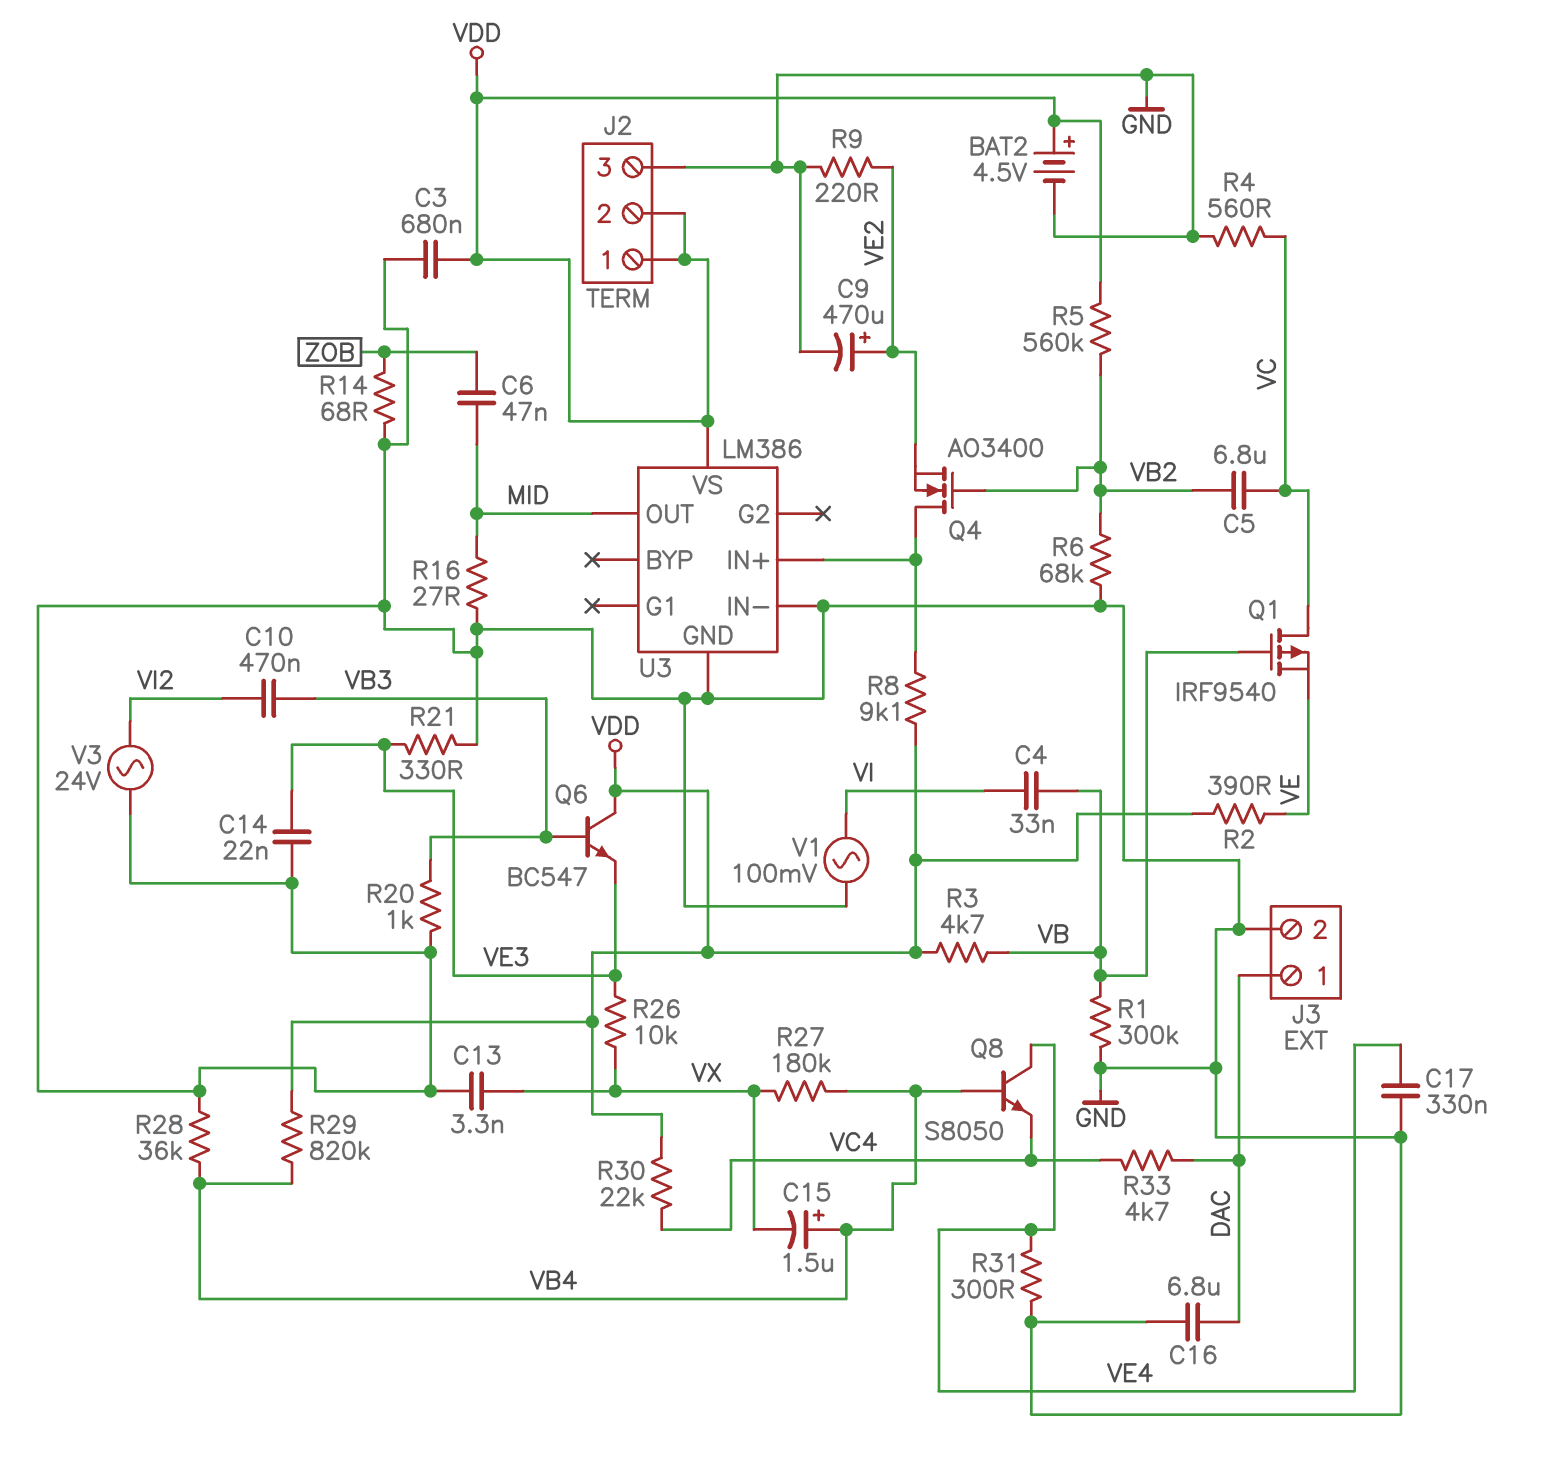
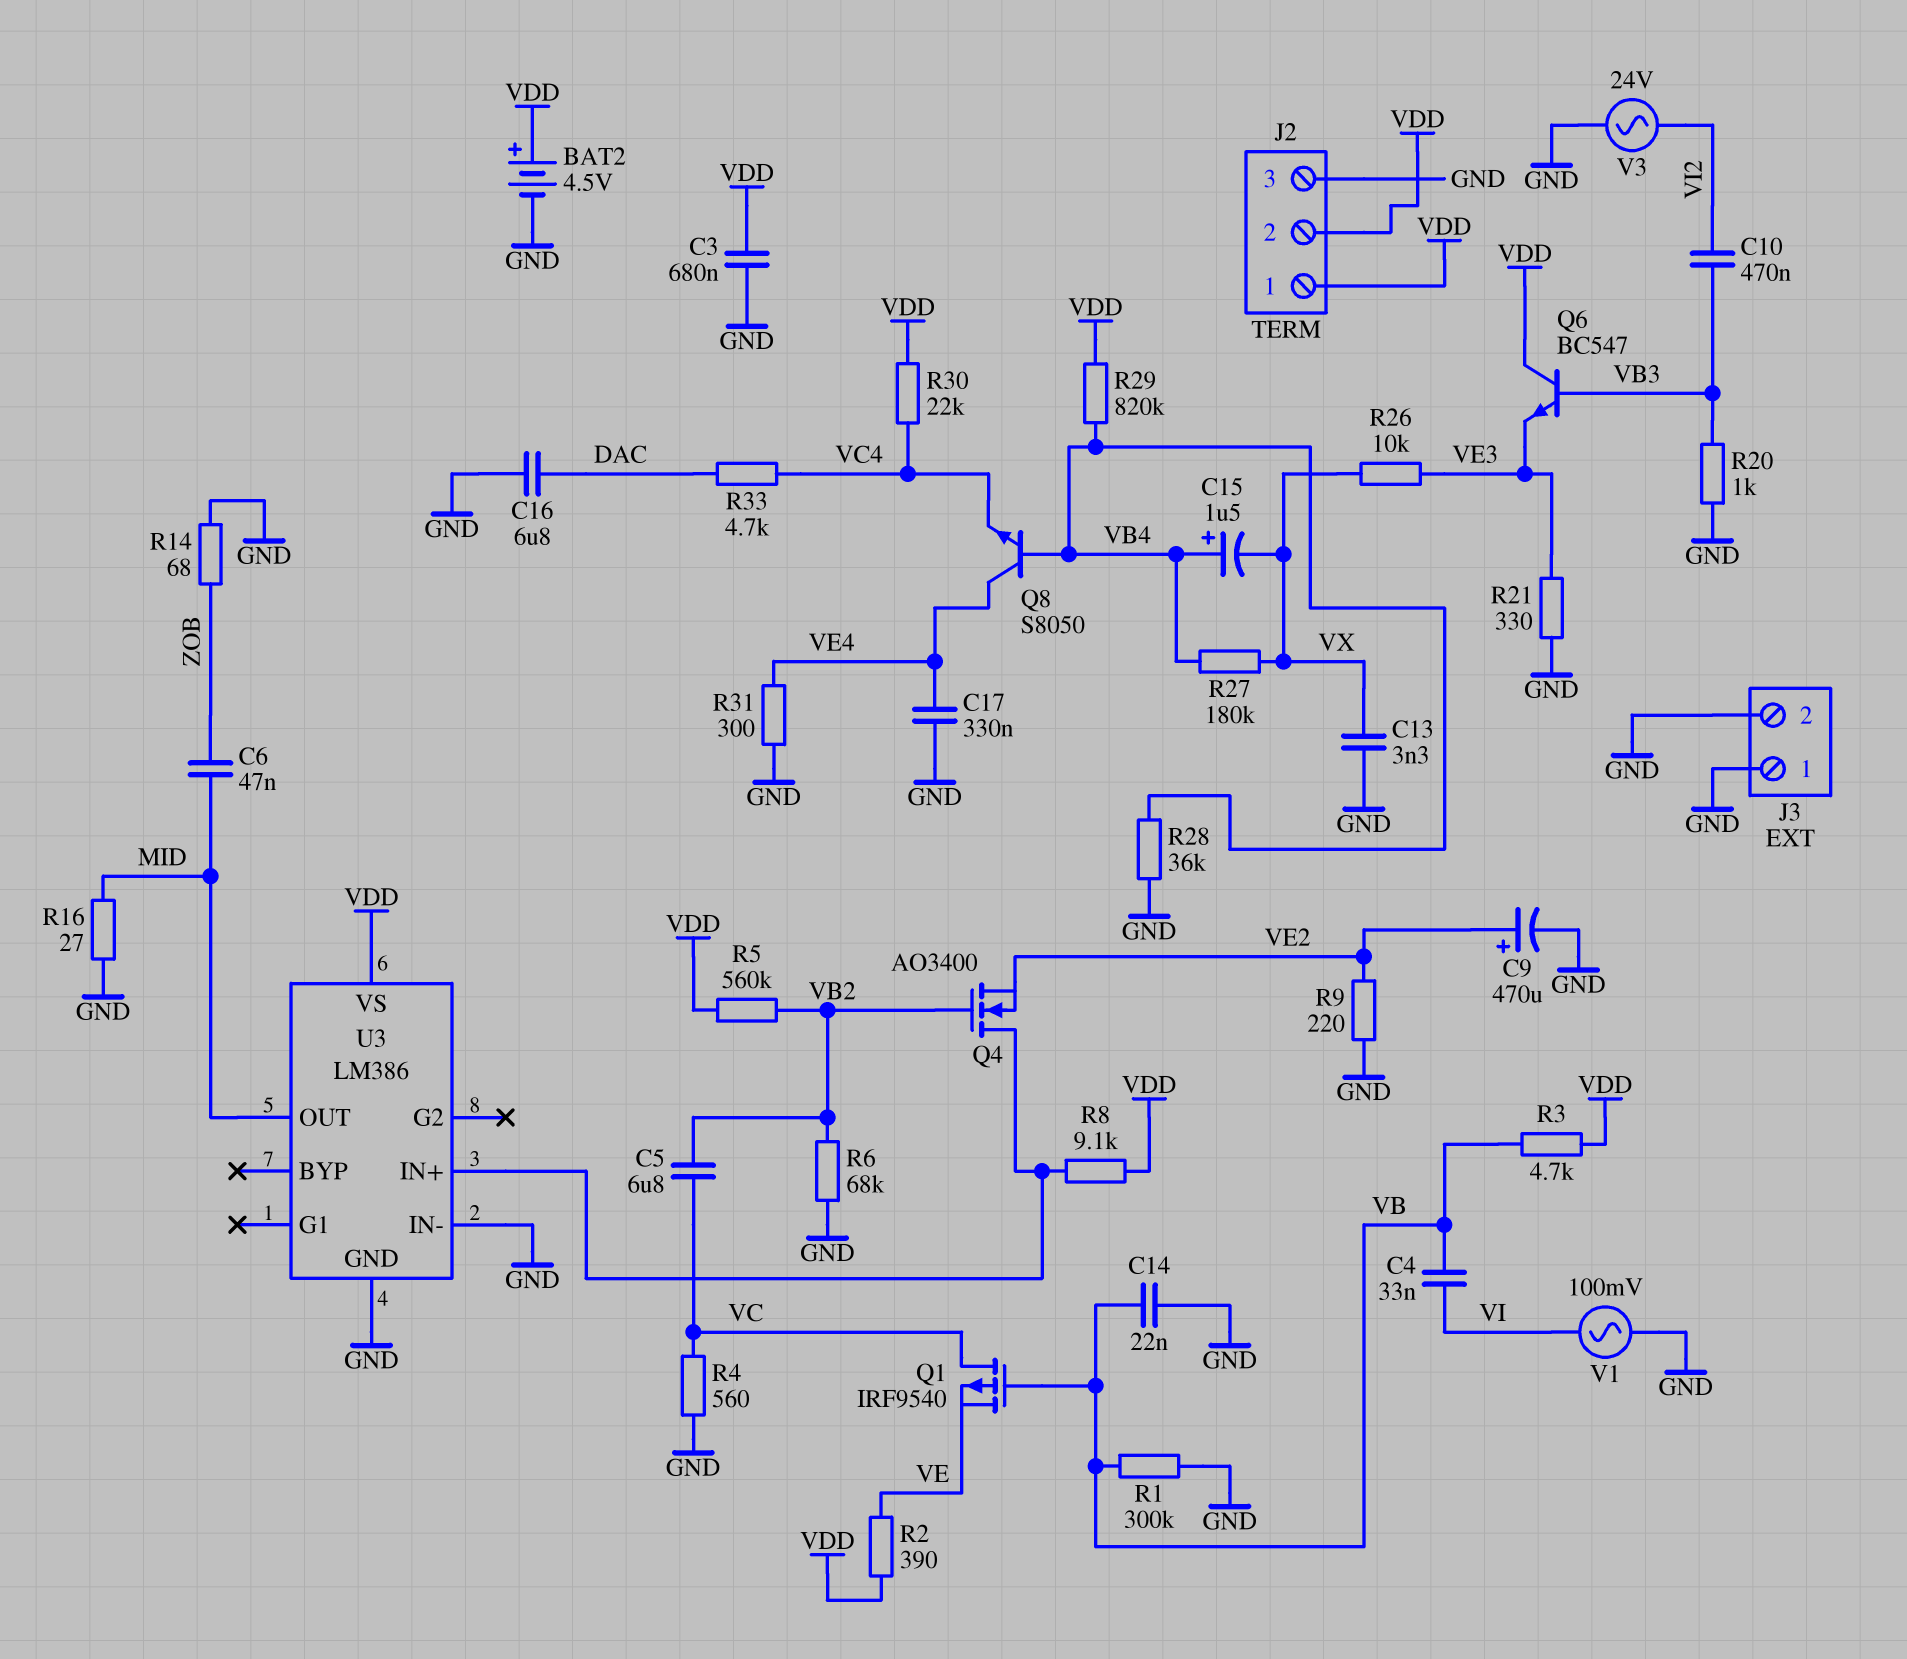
C14: 22nF (GND, VE3) -> 22nF (GND, VB)
J3 pin 1: DAC -> GND

